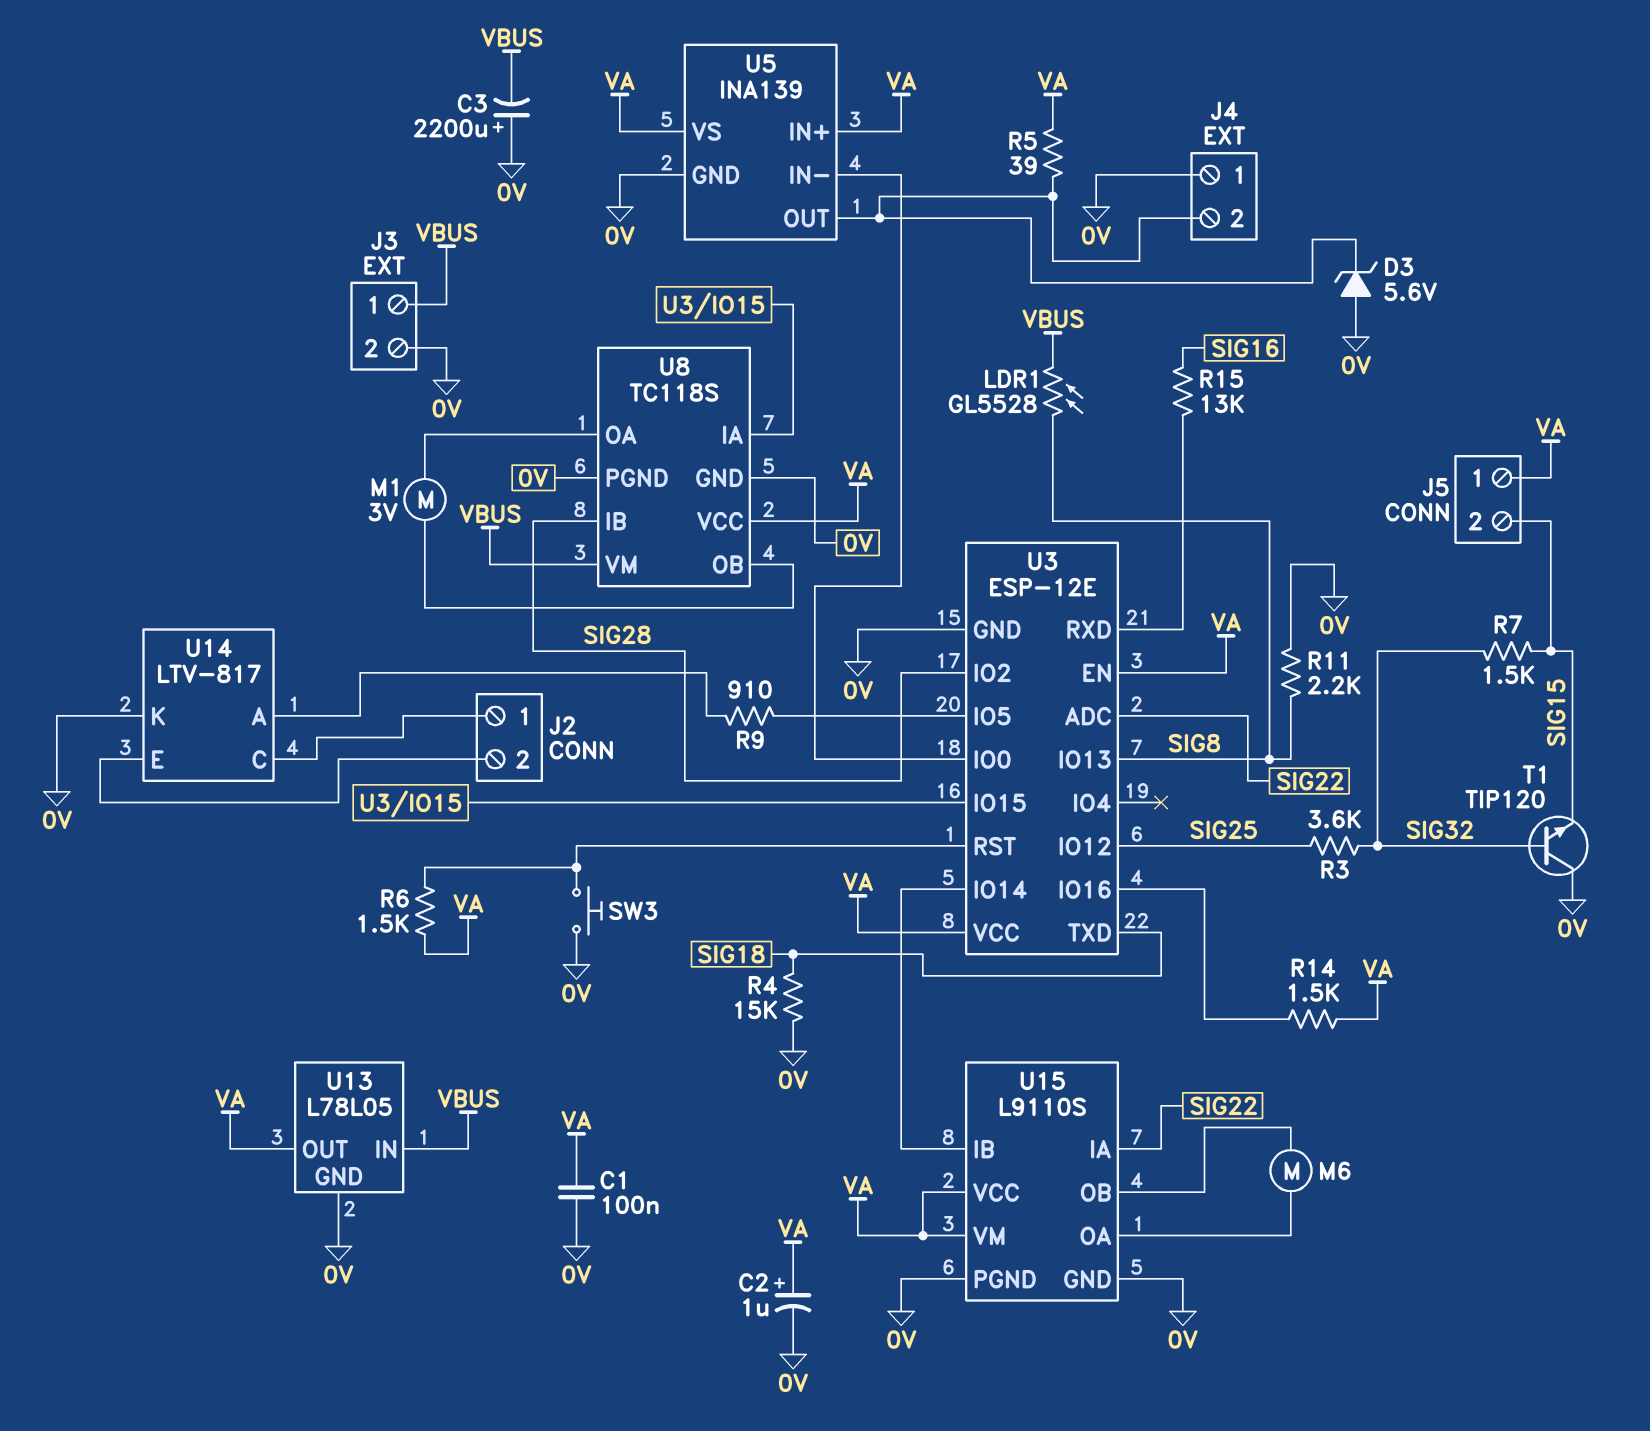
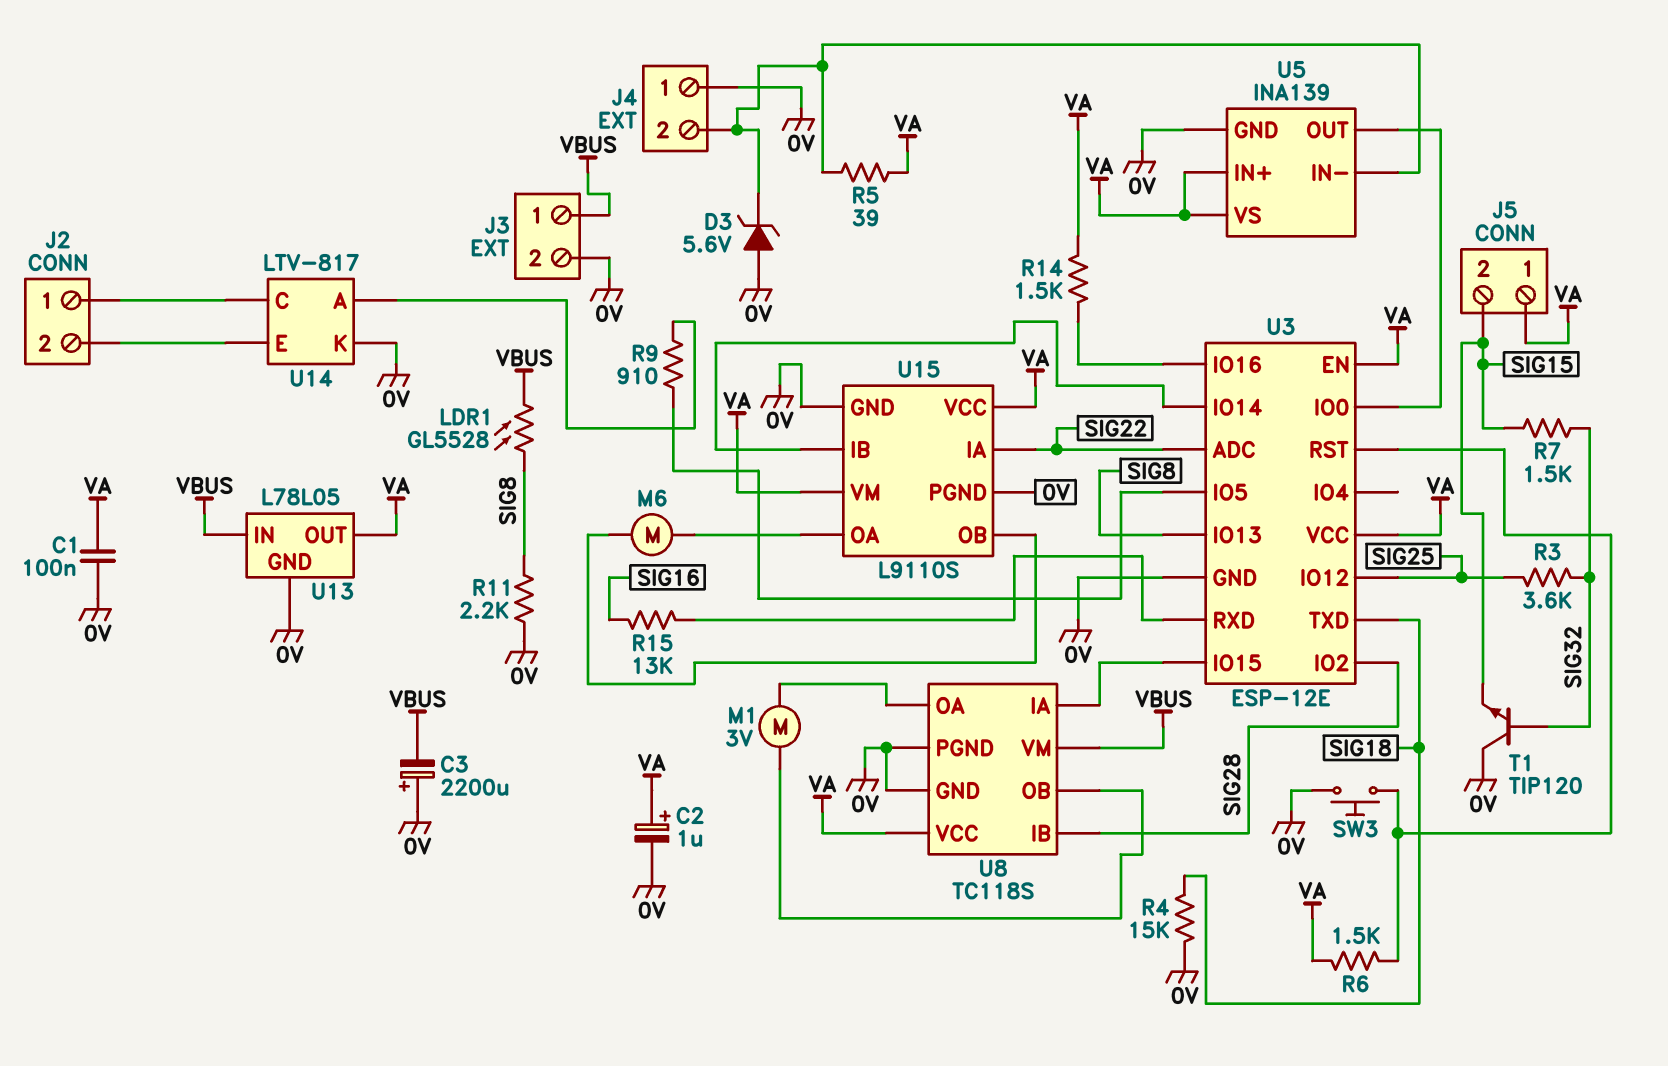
U5 pin IN-: U3/IO0 -> J4/2
U5 pin OUT: J4/2 -> U3/IO0

